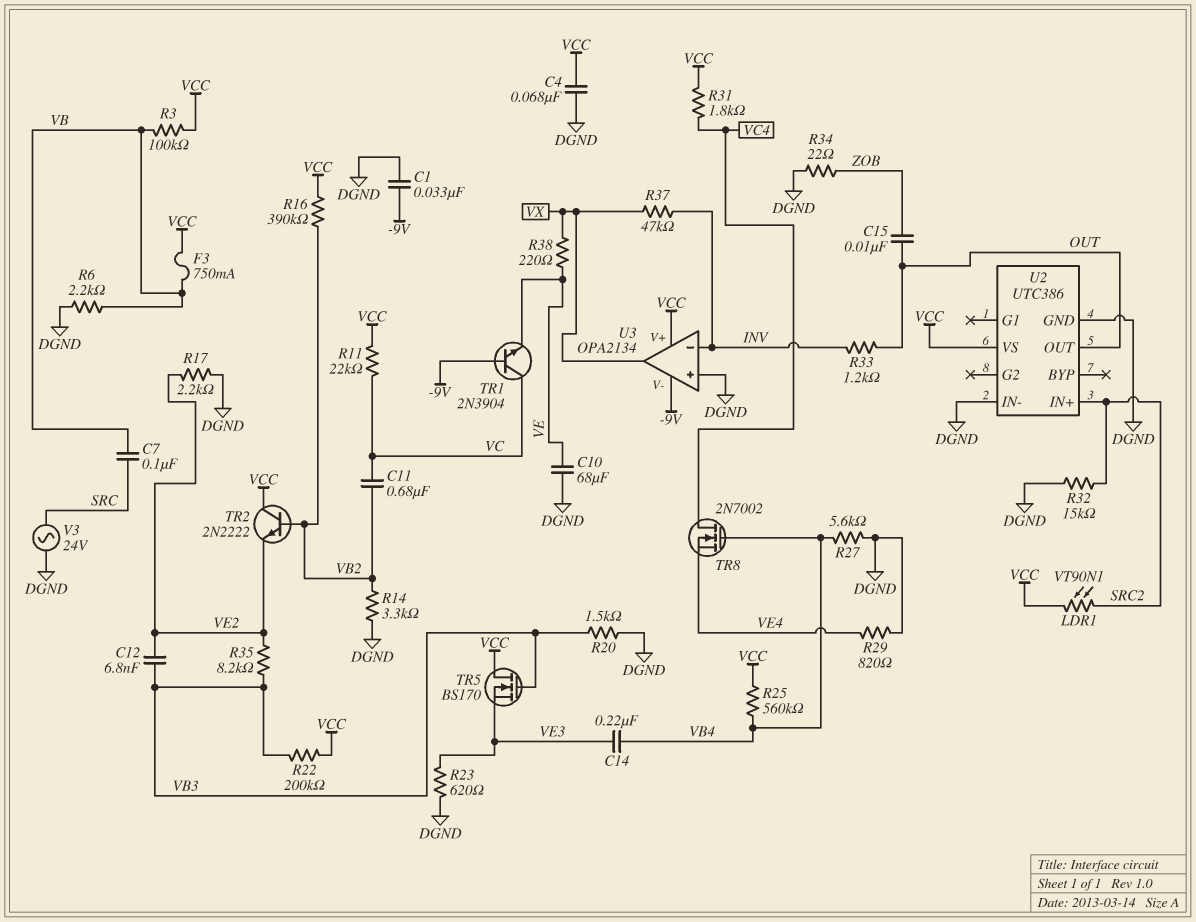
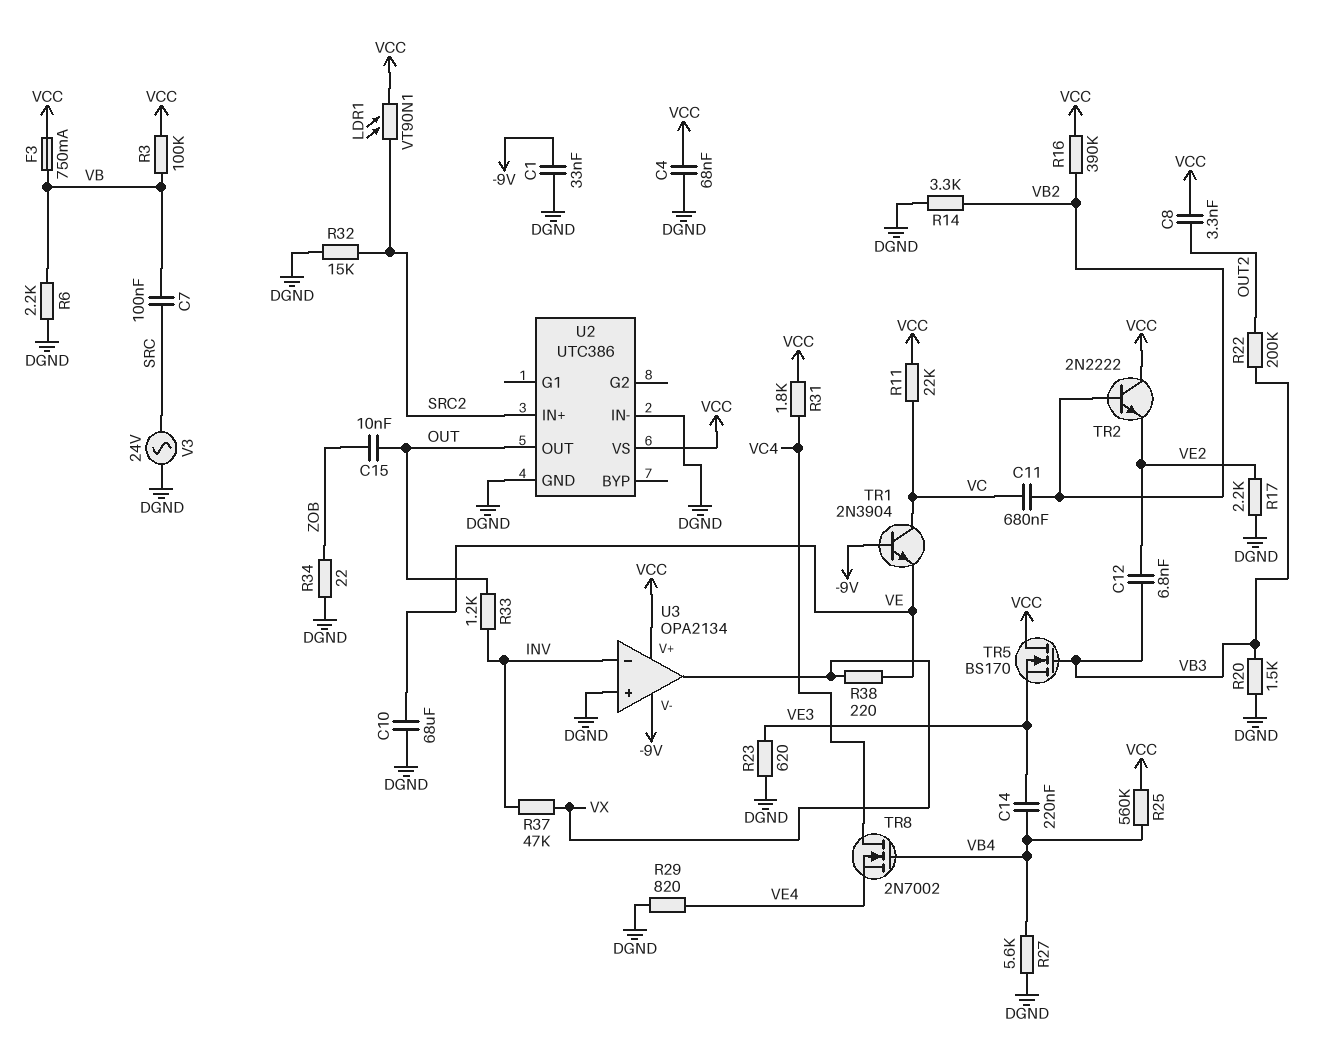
C8: none -> 3.3nF (OUT2, VCC)
R22: 200k (VB3, VCC) -> 200k (OUT2, VB3)
R35: 8.2k (VB3, VE2) -> none

